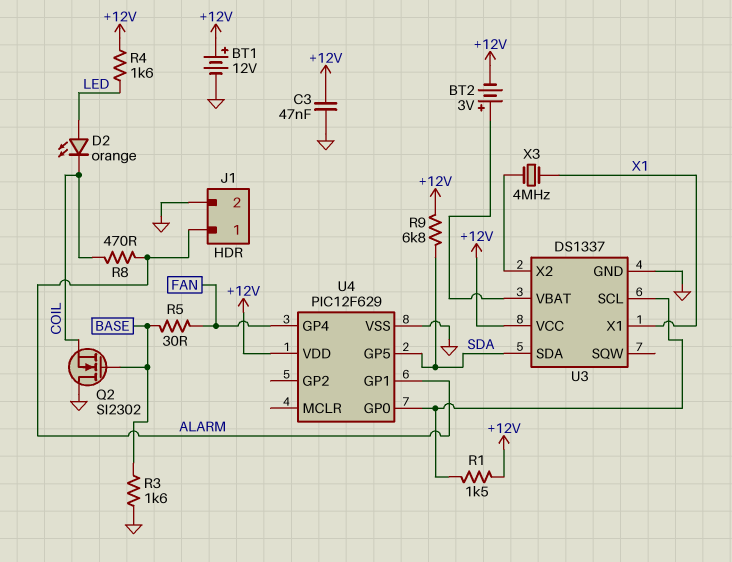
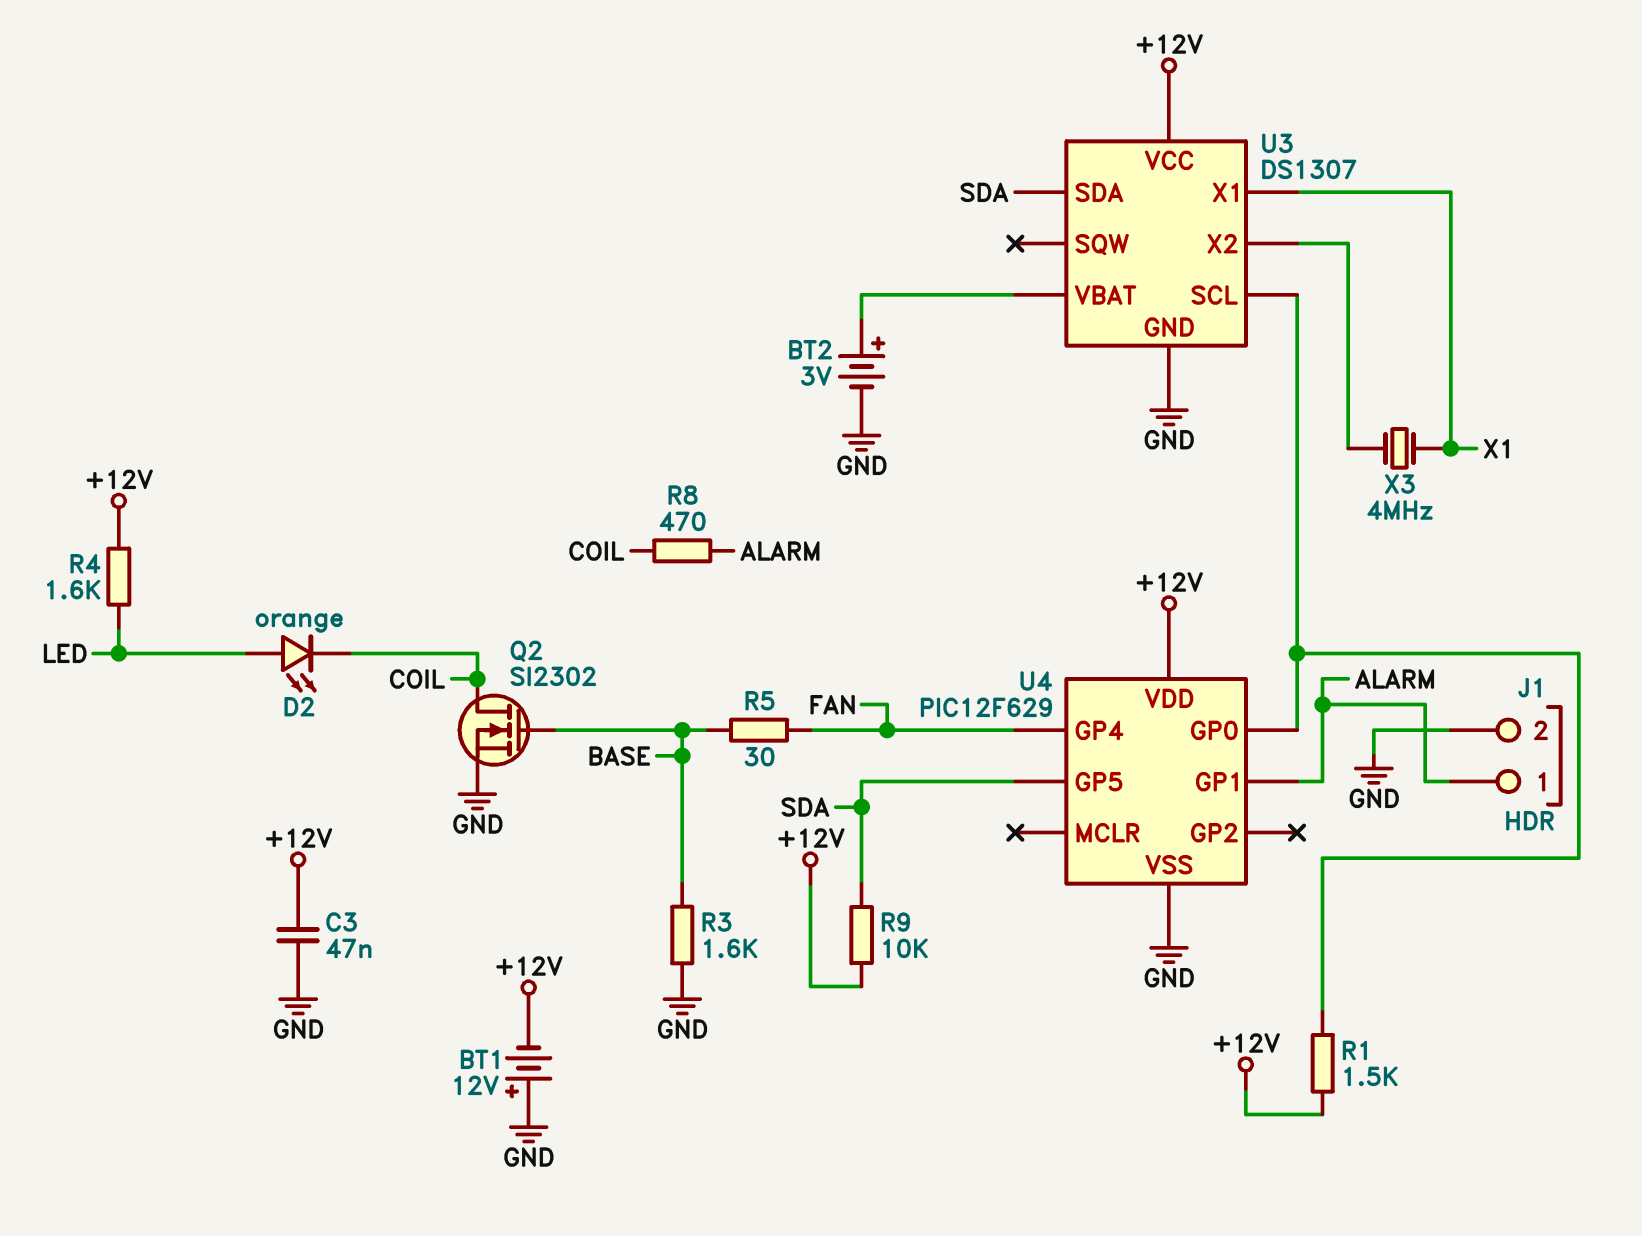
BT1: 12V (plus +12V, minus GND) -> 12V (plus GND, minus +12V)
BT2: 3V (plus U3/VBAT, minus +12V) -> 3V (plus U3/VBAT, minus GND)
Q2: NMOS SI2302 (G BASE, D GND, S COIL) -> NMOS SI2302 (G BASE, D COIL, S GND)
R9: 6.8k (+12V, SDA) -> 10k (+12V, SDA)
U3: DS1337 -> DS1307

